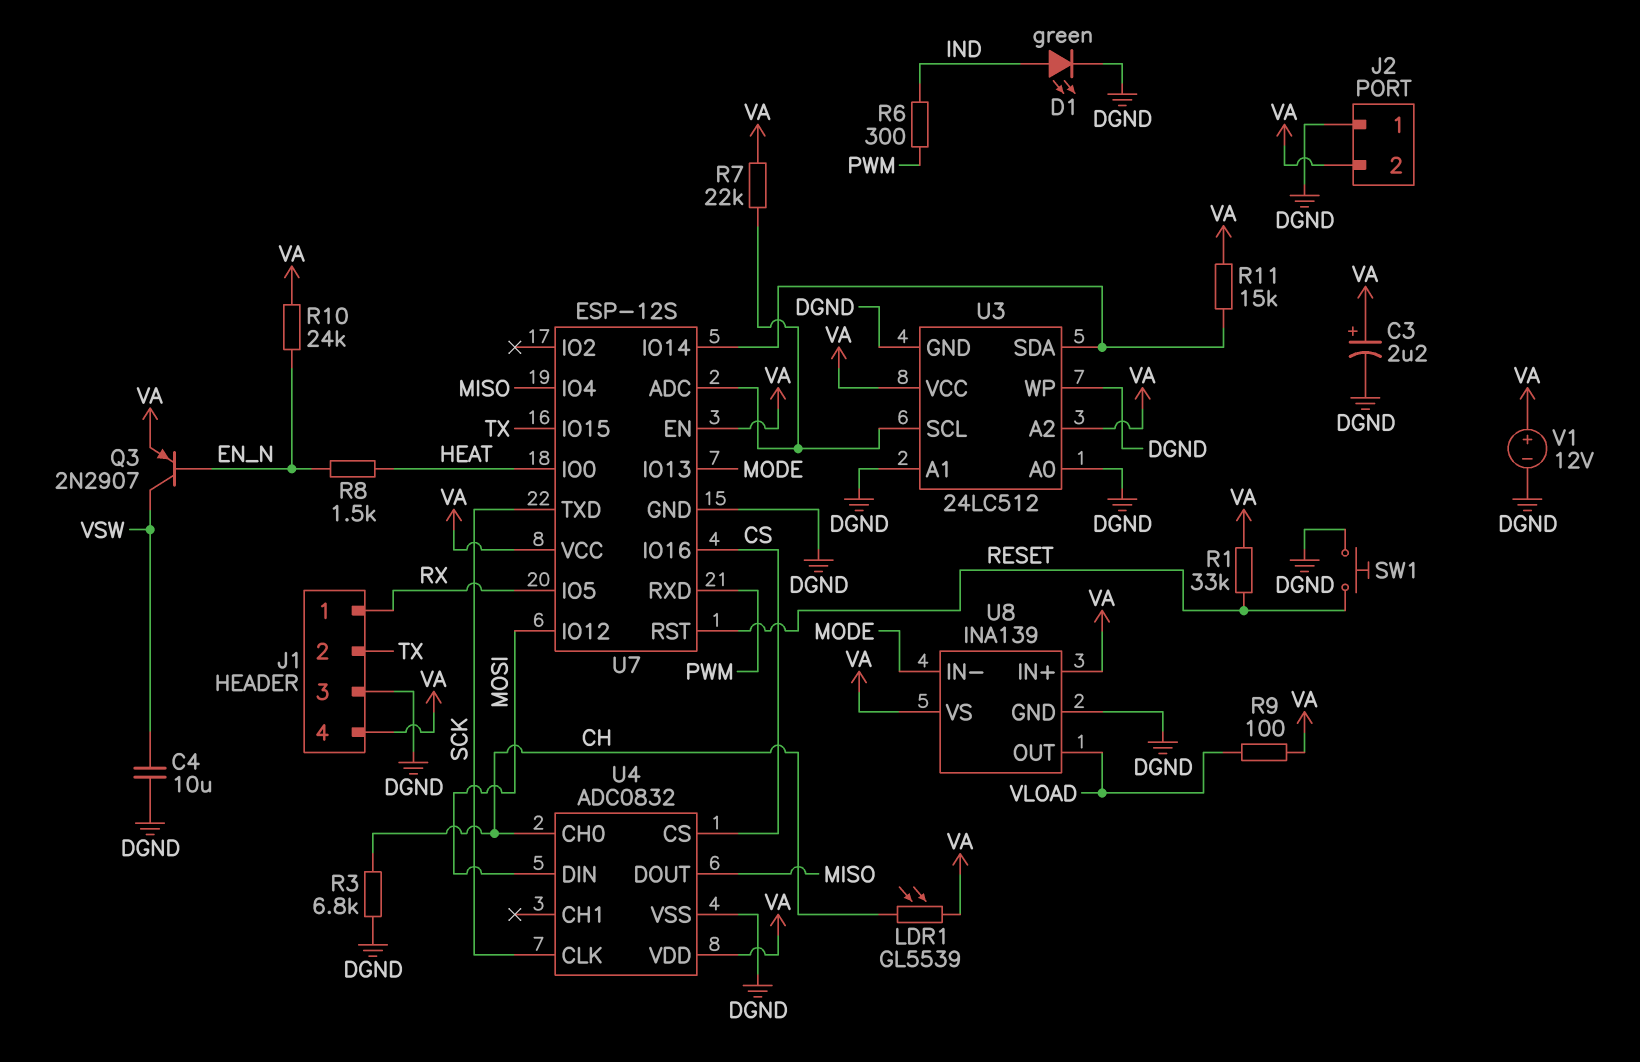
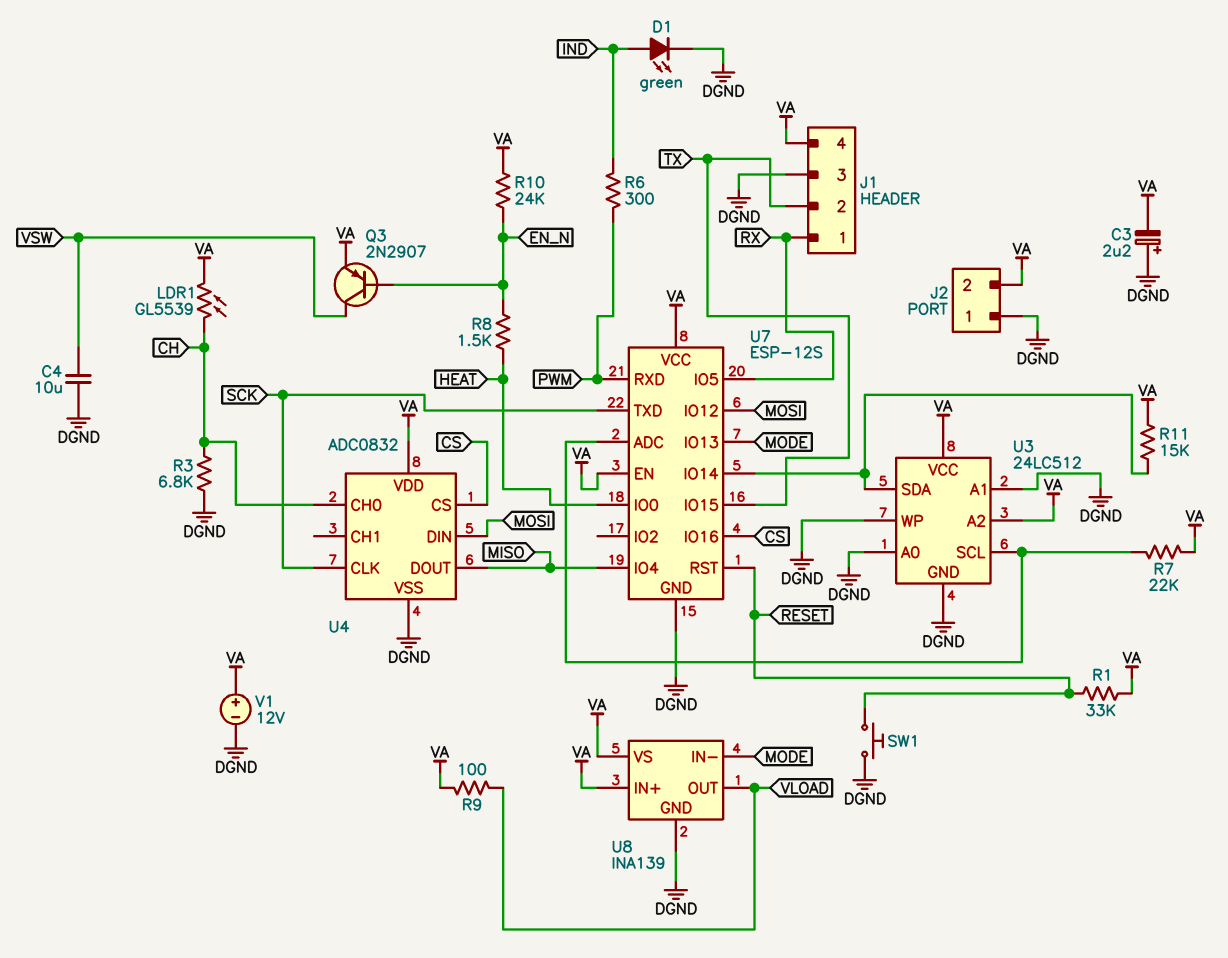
C3: 2.2uF (plus VA, minus DGND) -> 2.2uF (plus DGND, minus VA)

